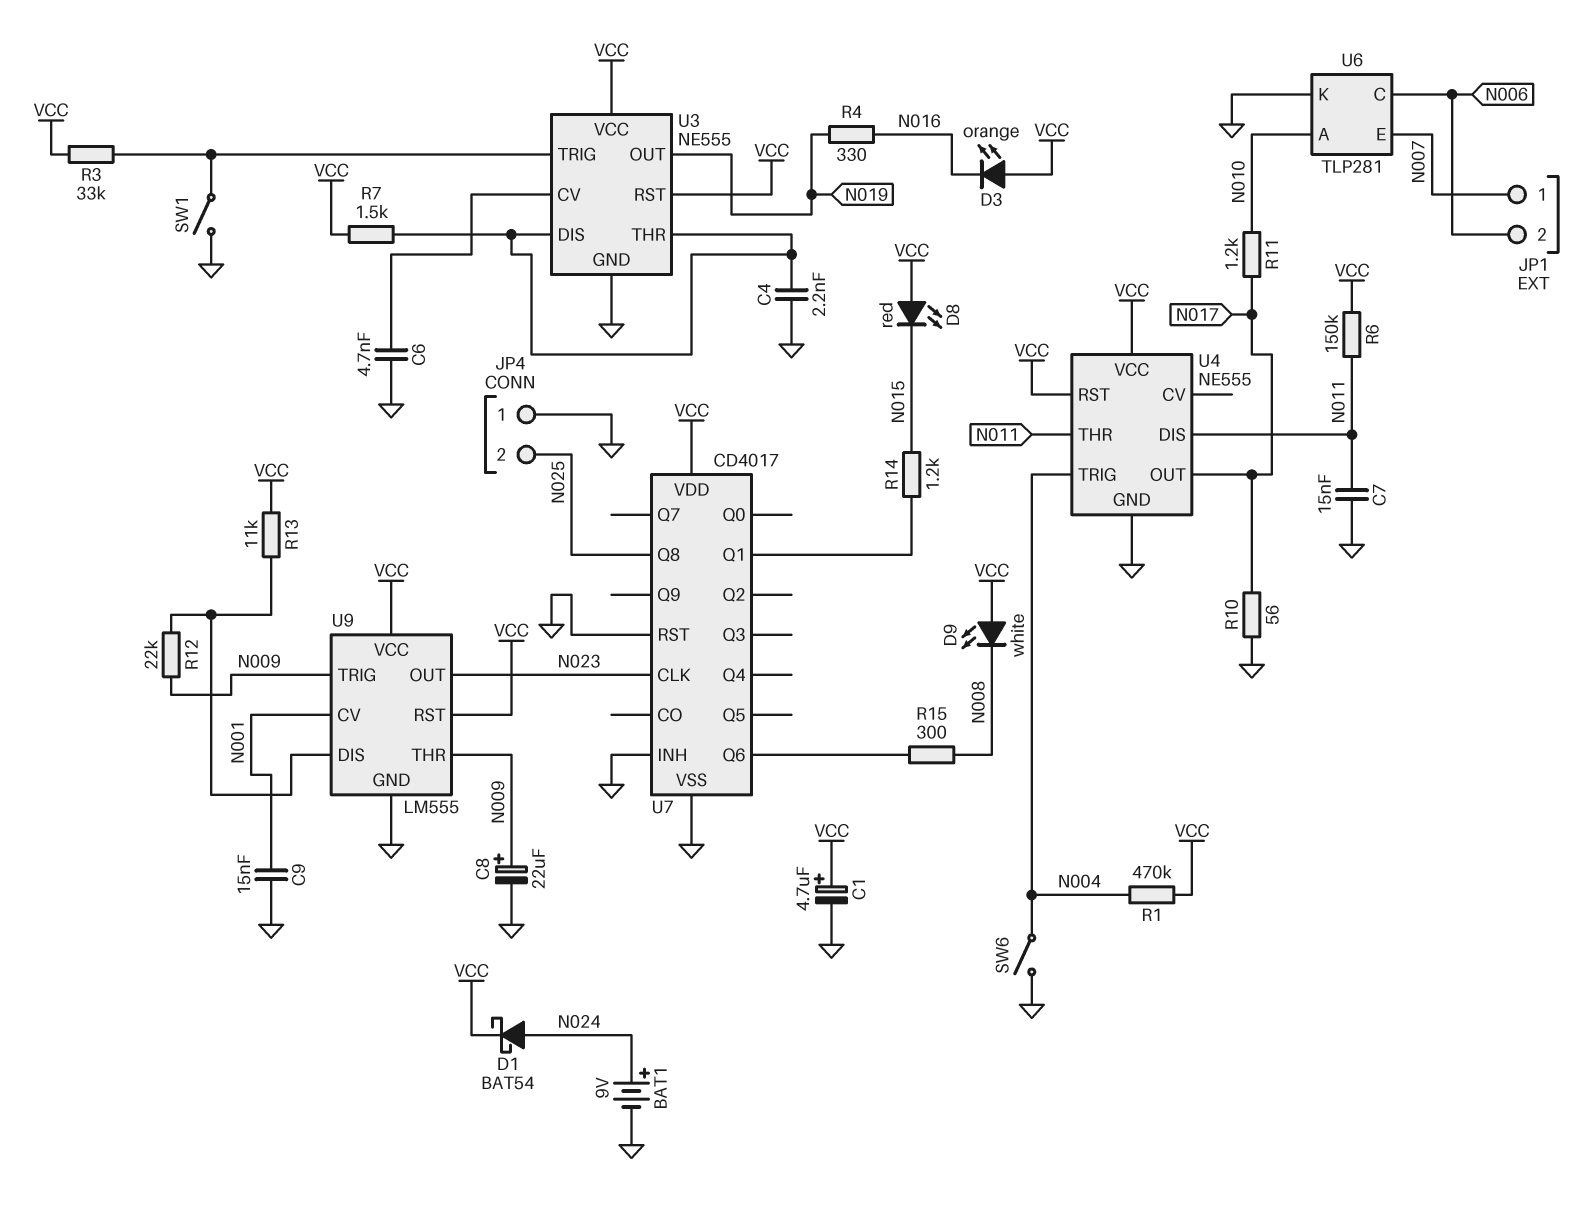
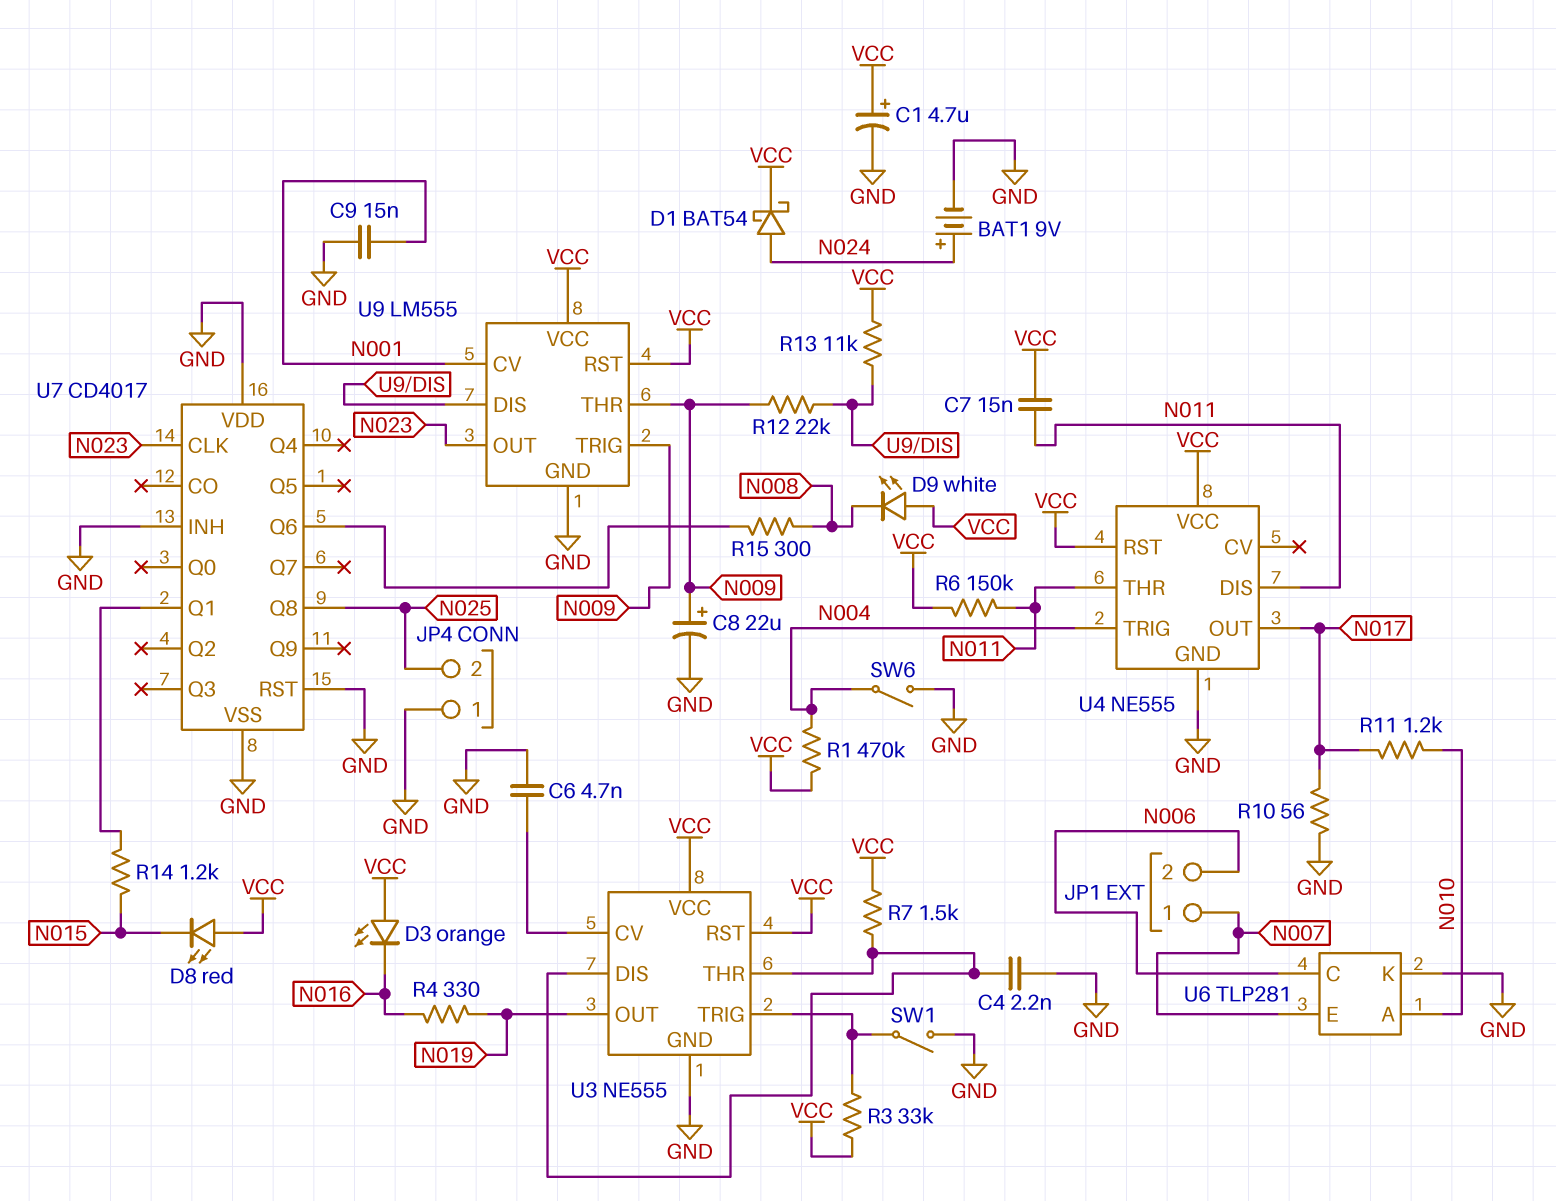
C7: 15nF (GND, N011) -> 15nF (N011, VCC)
U7 pin VDD: VCC -> GND

